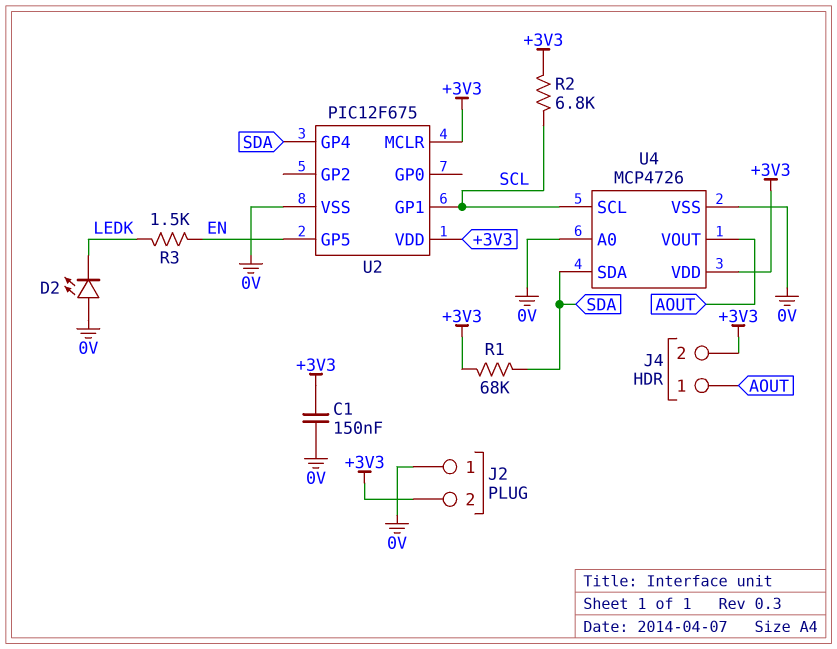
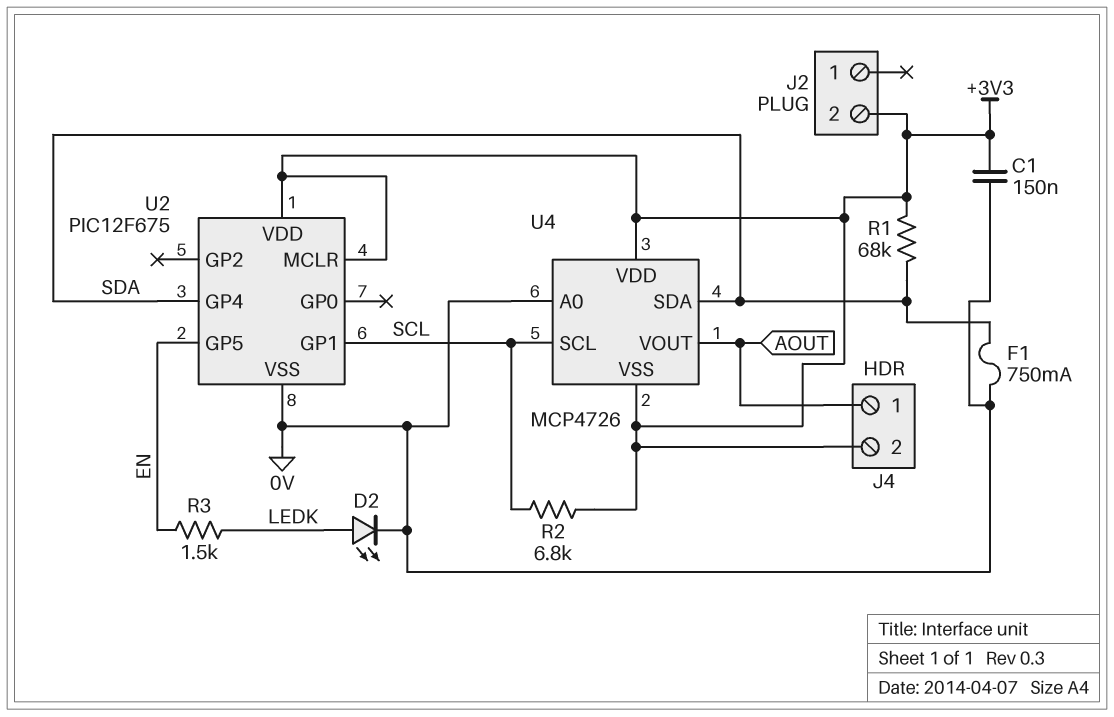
D2: LED (A 0V, K LEDK) -> LED (A LEDK, K 0V)
F1: none -> 750mA (0V, SDA)
J2 pin 1: 0V -> none
U4 pin VSS: 0V -> +3V3

